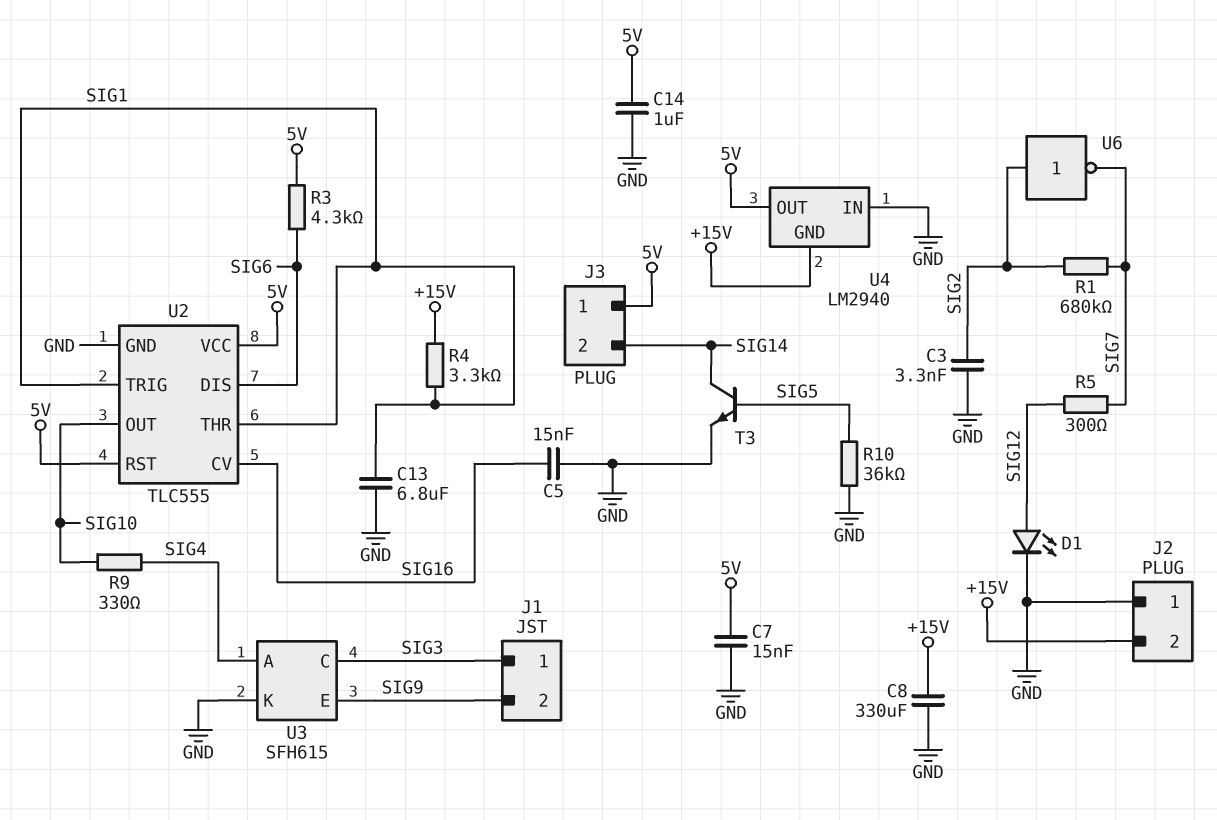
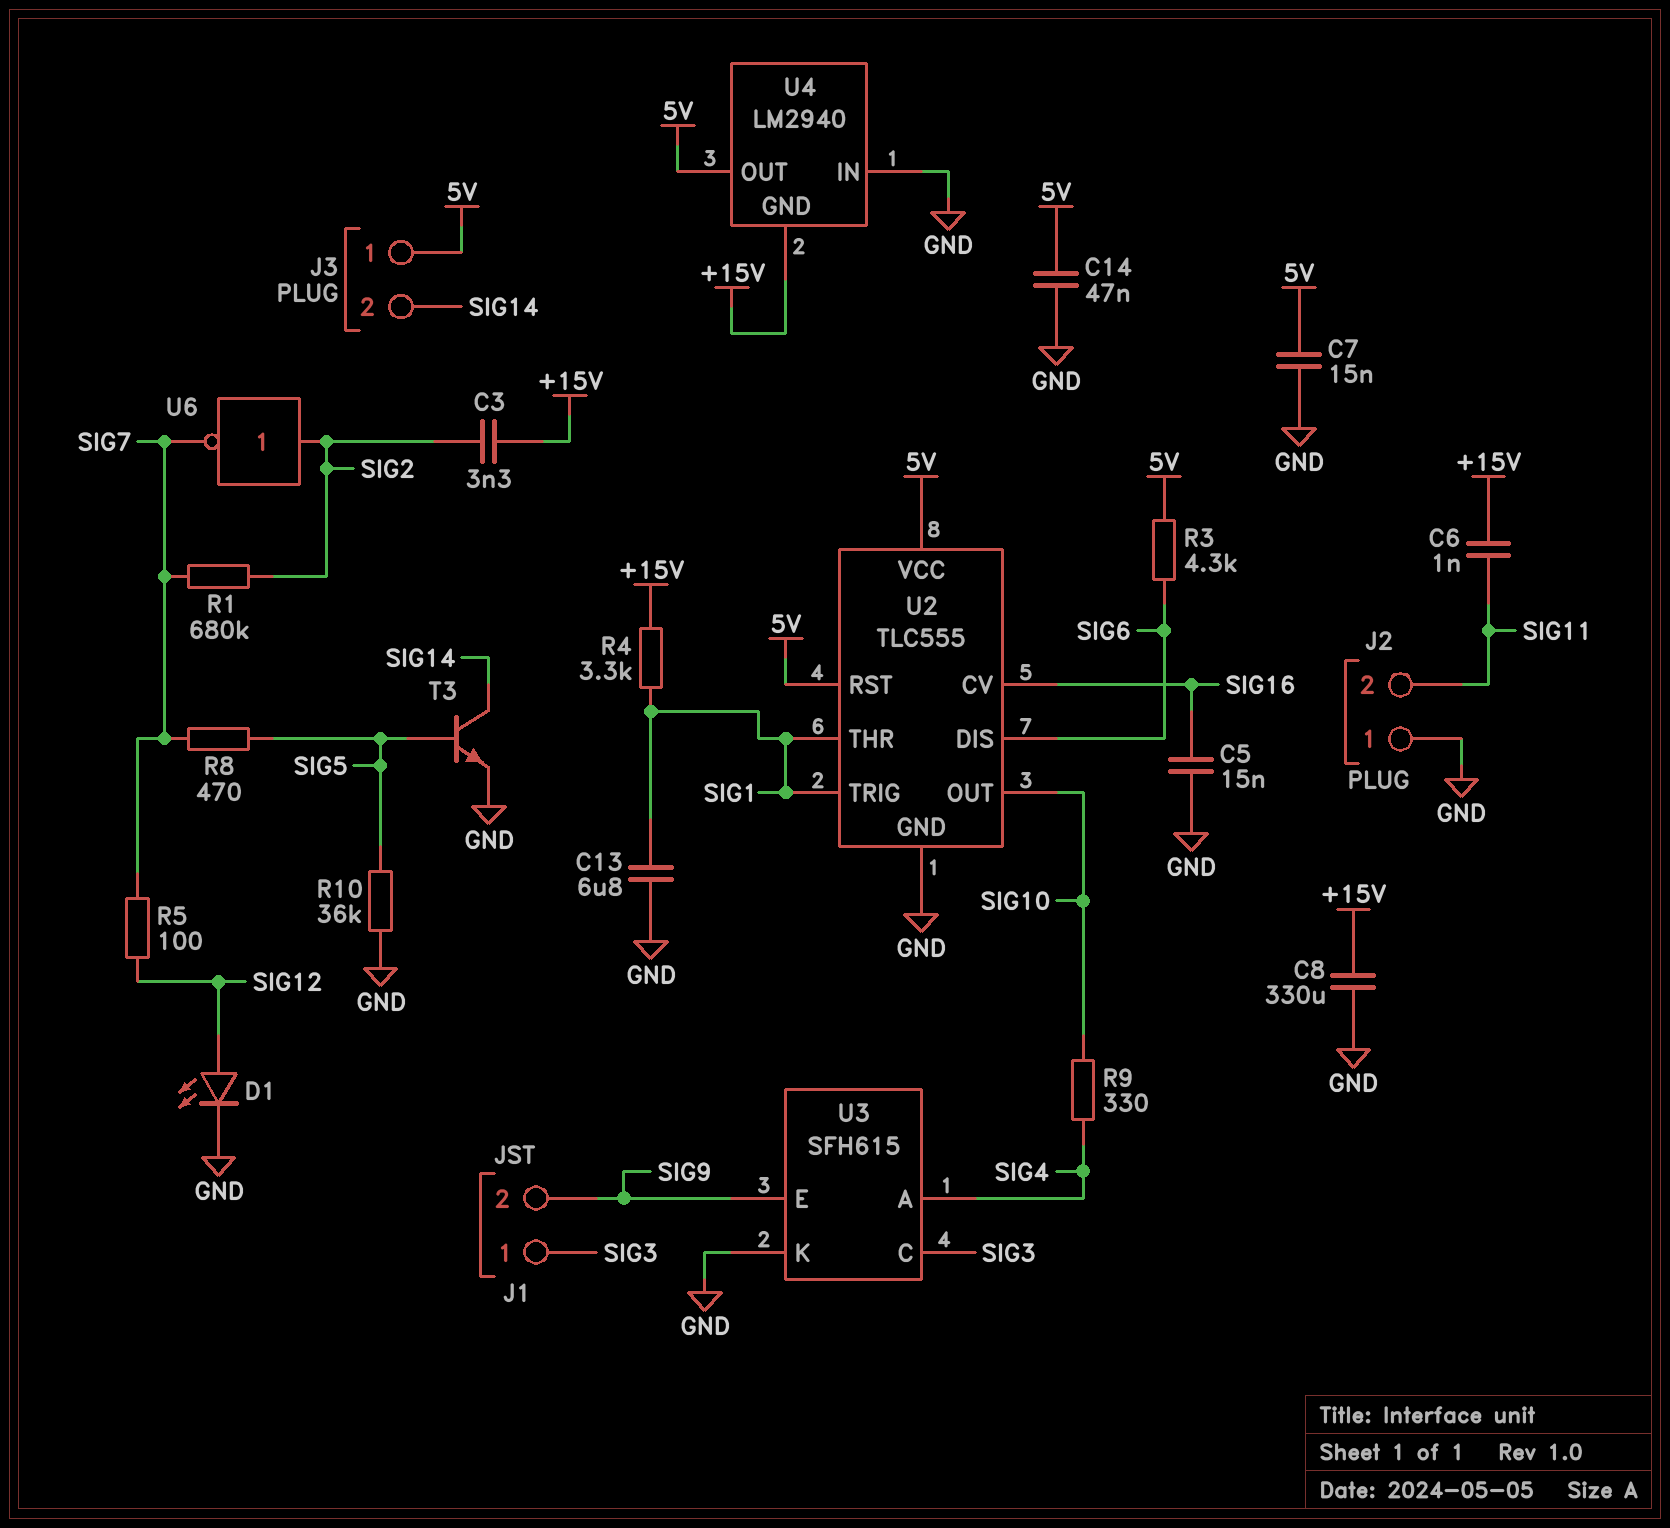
C3: 3.3nF (GND, SIG2) -> 3.3nF (+15V, SIG2)
C6: none -> 1nF (+15V, SIG11)
C14: 1uF (5V, GND) -> 47nF (5V, GND)
J2 pin 2: +15V -> SIG11
R5: 300 (SIG7, SIG12) -> 100 (SIG7, SIG12)
R8: none -> 470 (SIG5, SIG7)

